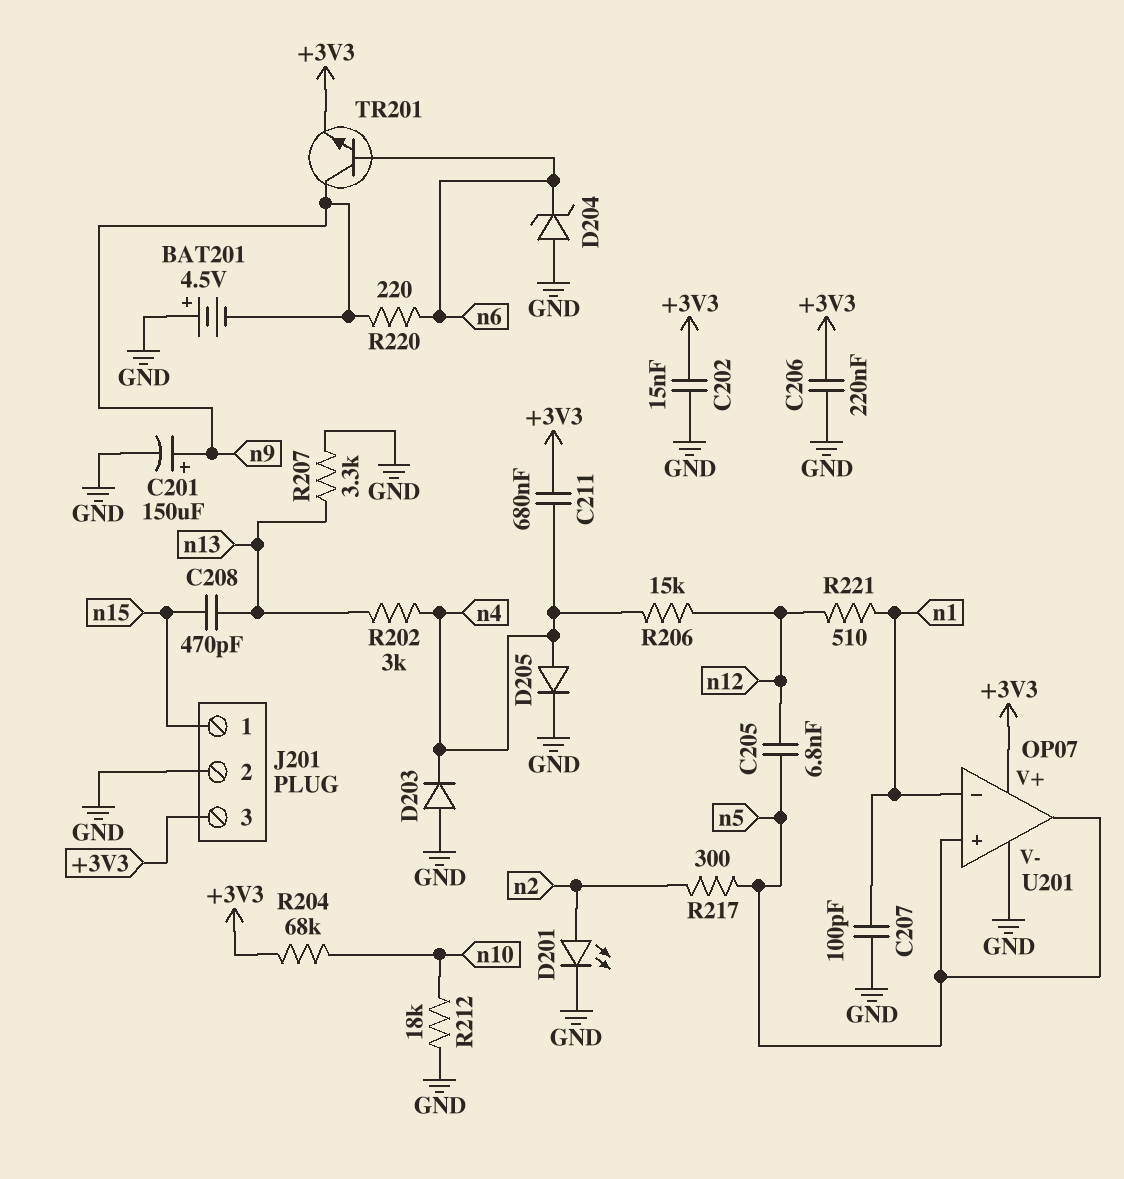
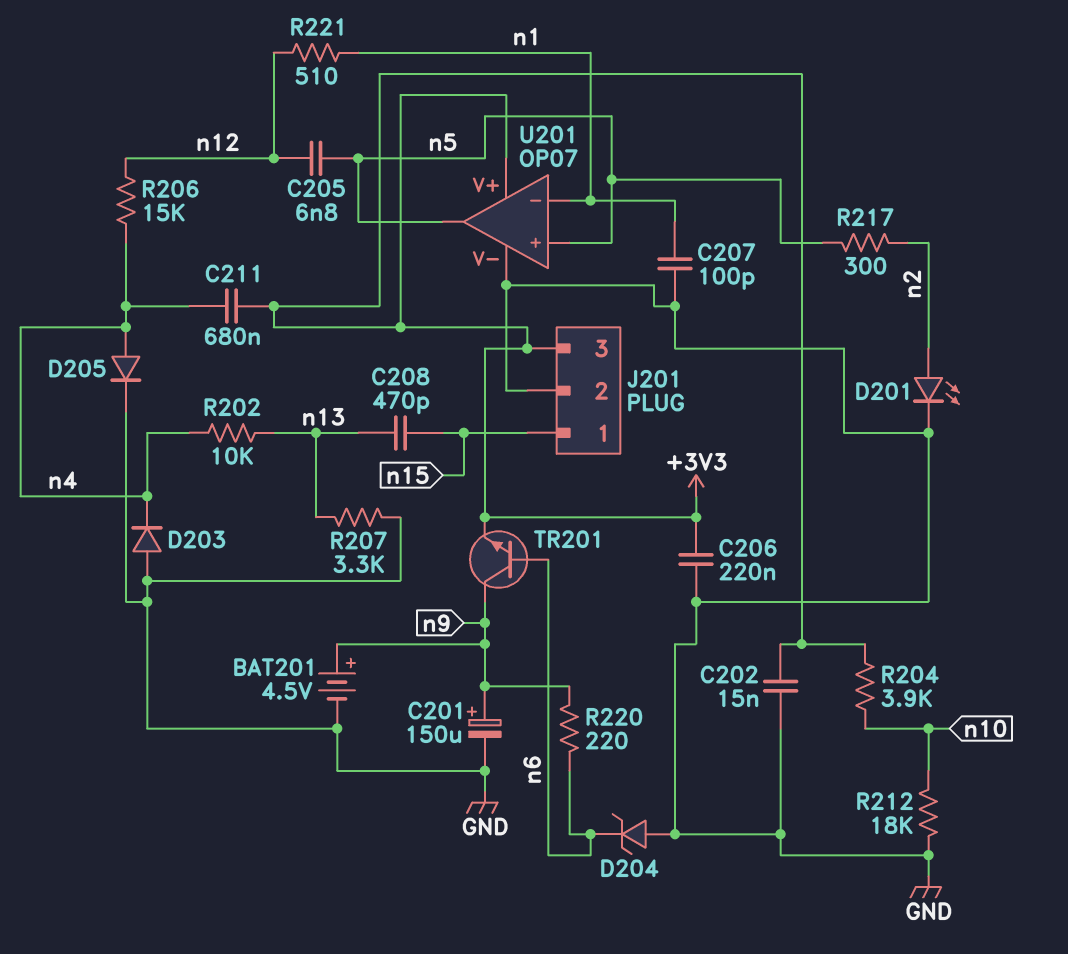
BAT201: 4.5V (plus GND, minus n9) -> 4.5V (plus n9, minus GND)
R202: 3k (n4, n13) -> 10k (n4, n13)
R204: 68k (+3V3, n10) -> 3.9k (+3V3, n10)

